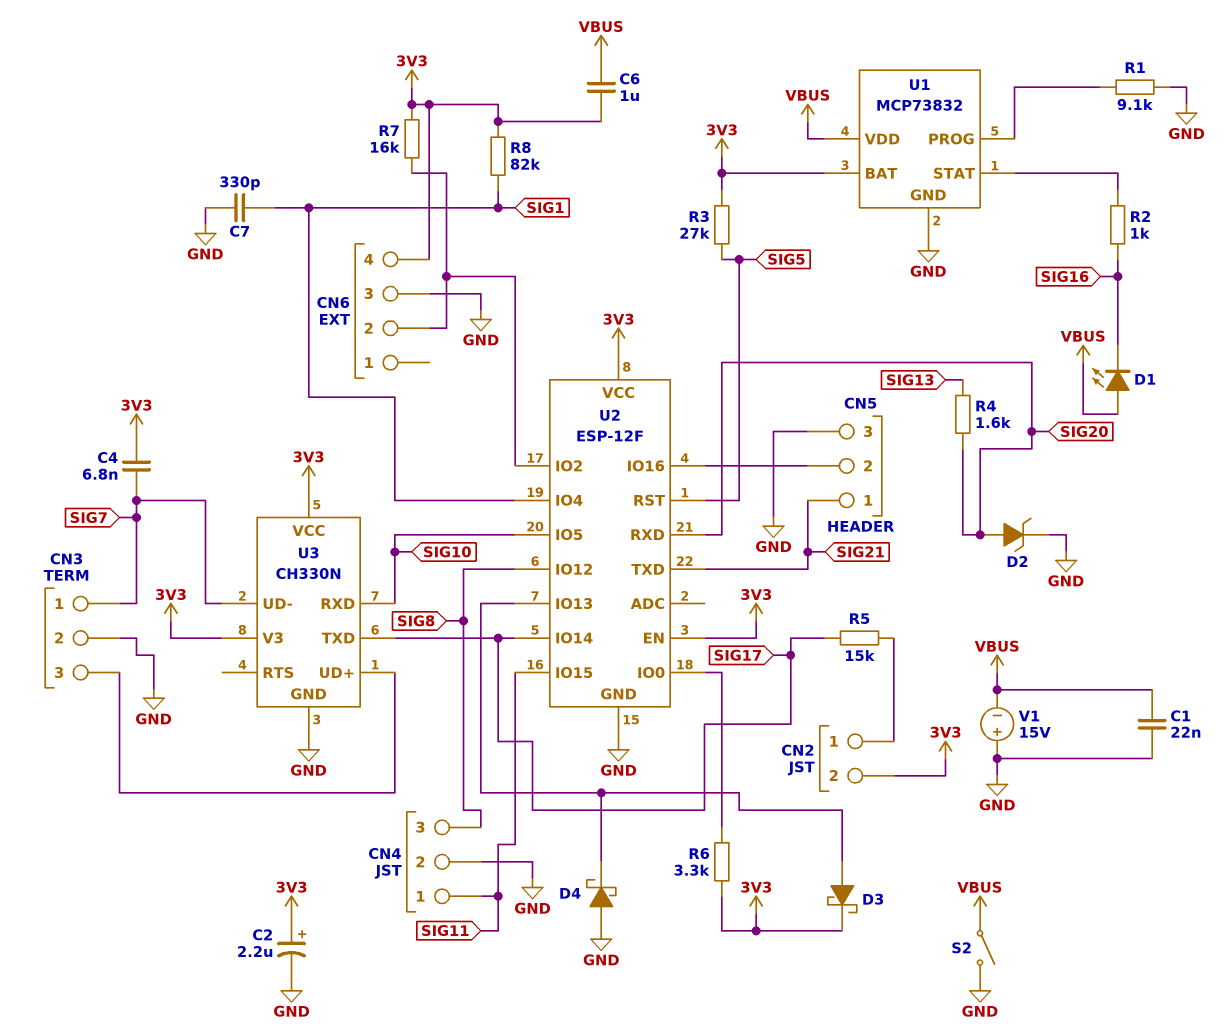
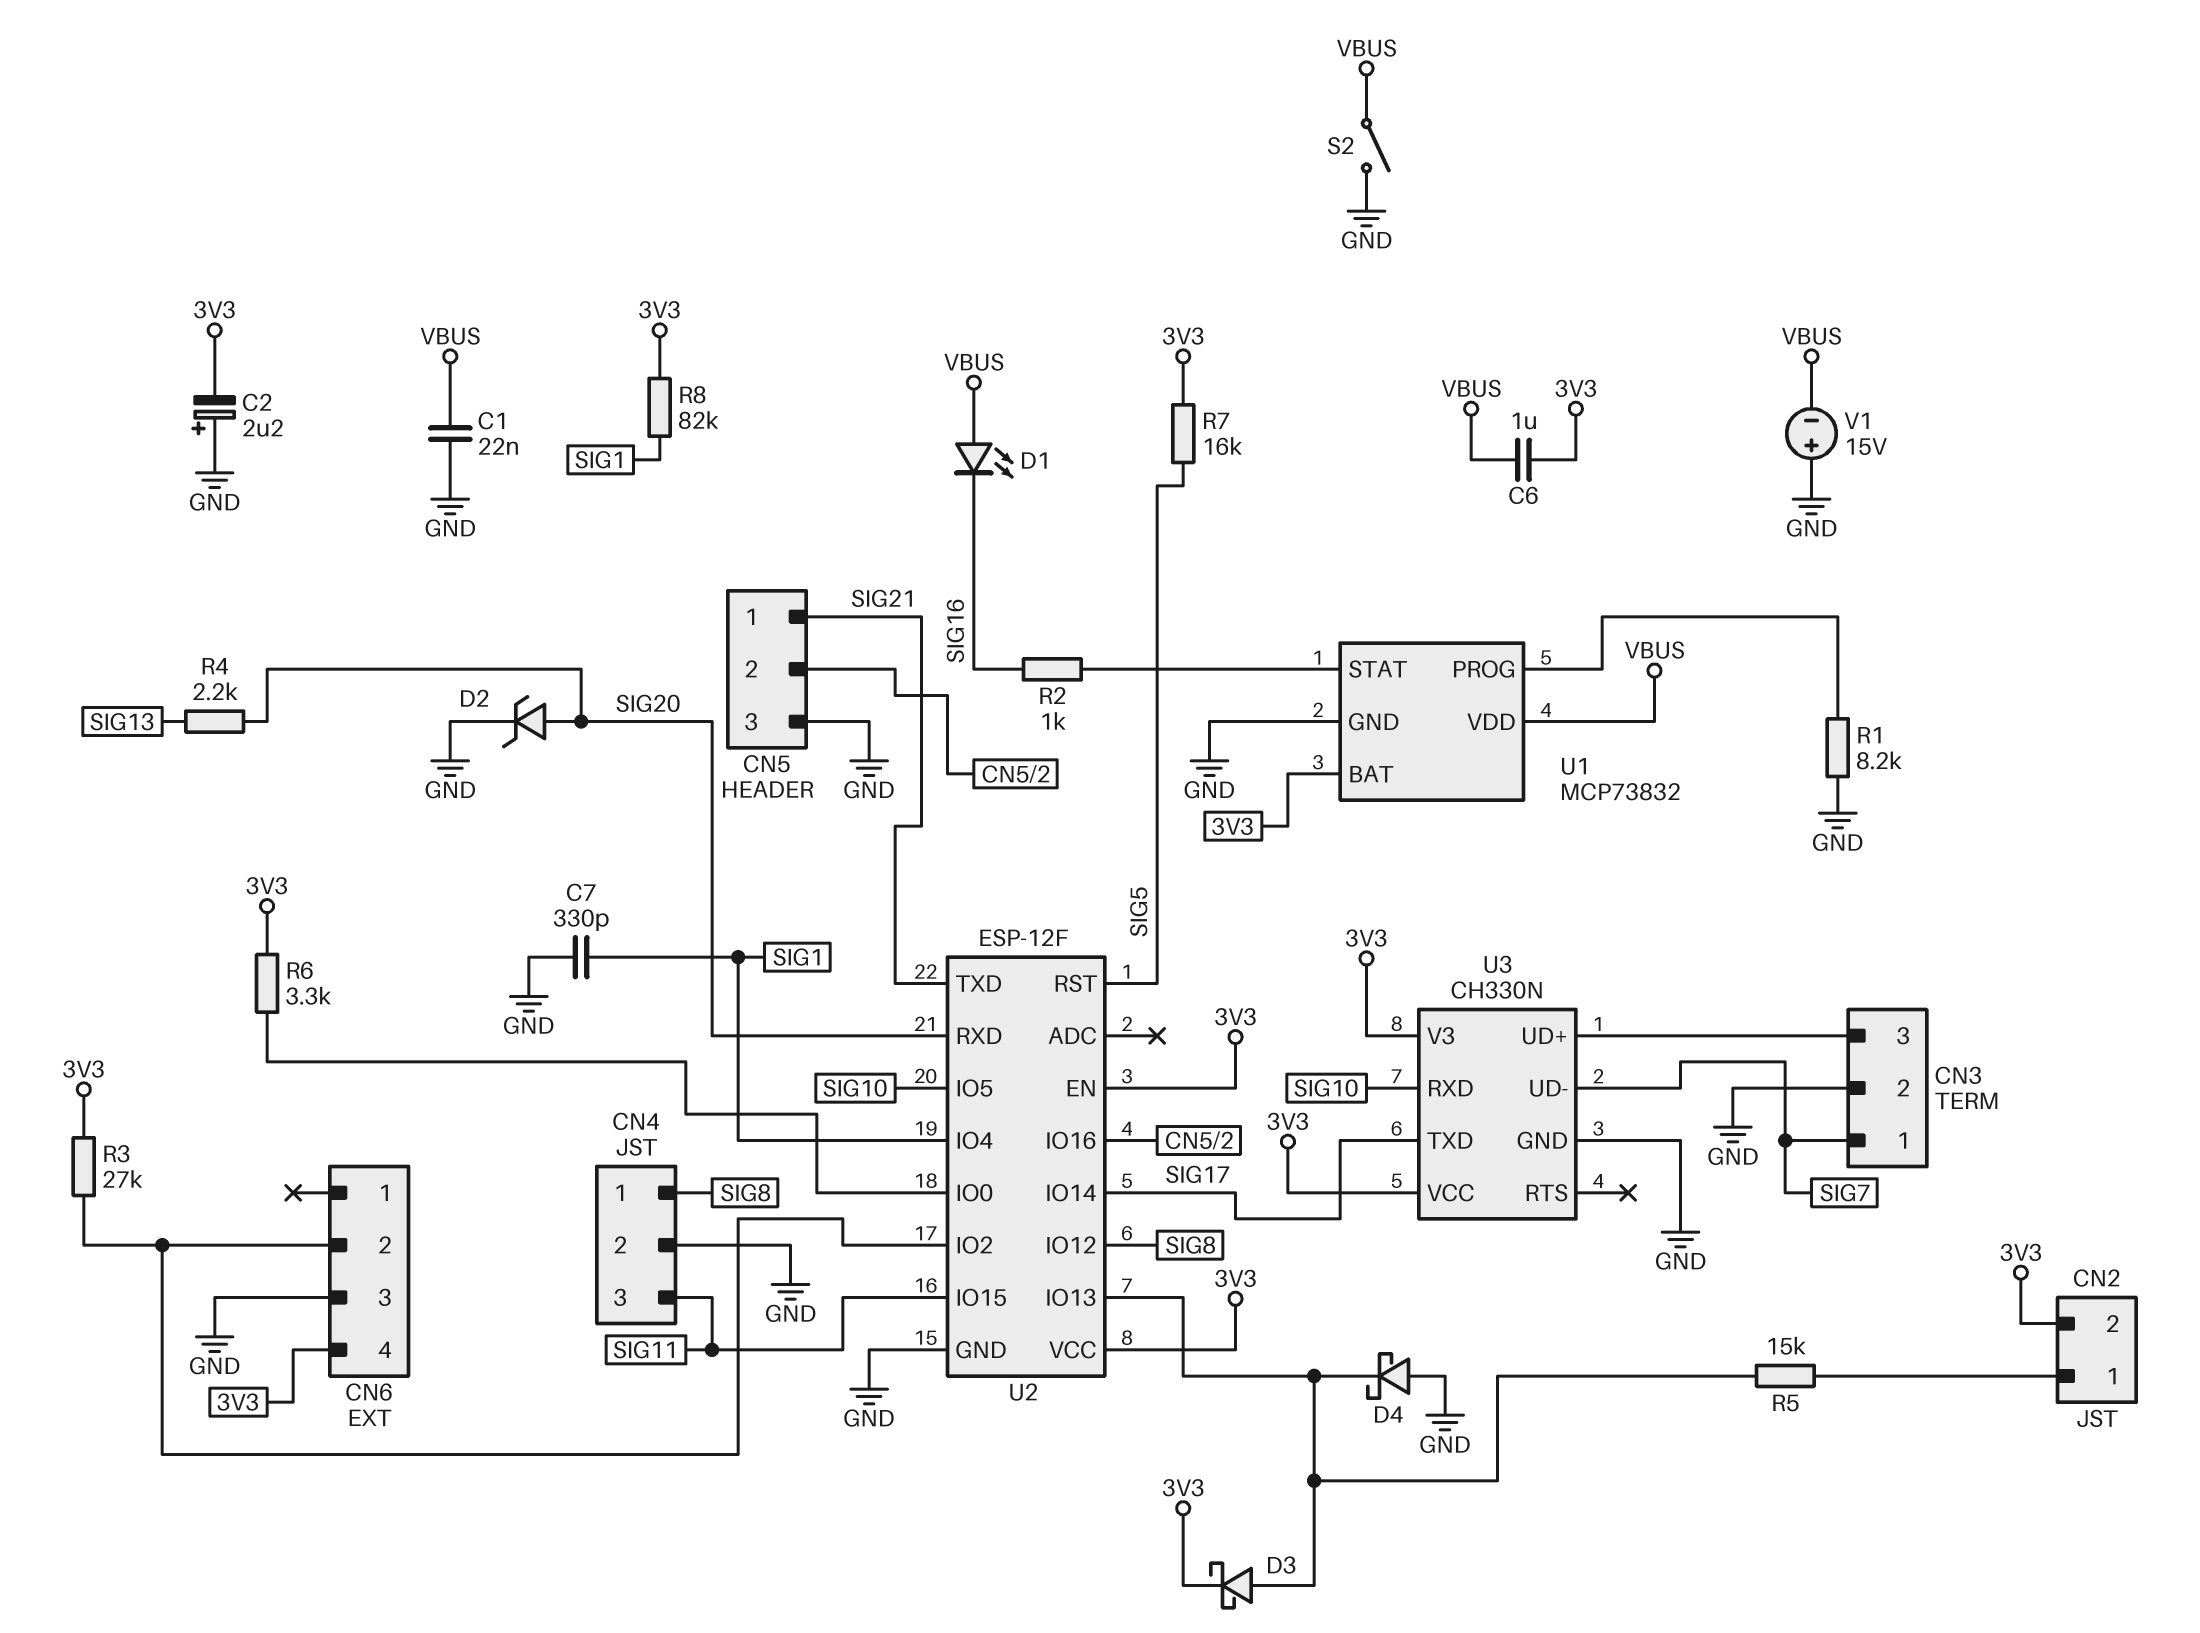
C2: 2.2uF (plus 3V3, minus GND) -> 2.2uF (plus GND, minus 3V3)
C4: 6.8nF (3V3, SIG7) -> none
CN4 pin 1: SIG11 -> SIG8
CN4 pin 3: SIG8 -> SIG11
R1: 9.1k (GND, U1/PROG) -> 8.2k (GND, U1/PROG)
R3: 27k (3V3, SIG5) -> 27k (3V3, CN6/2)
R4: 1.6k (SIG13, SIG20) -> 2.2k (SIG13, SIG20)
R5: 15k (CN2/1, SIG17) -> 15k (CN2/1, U2/IO13)
R7: 16k (3V3, CN6/2) -> 16k (3V3, SIG5)

